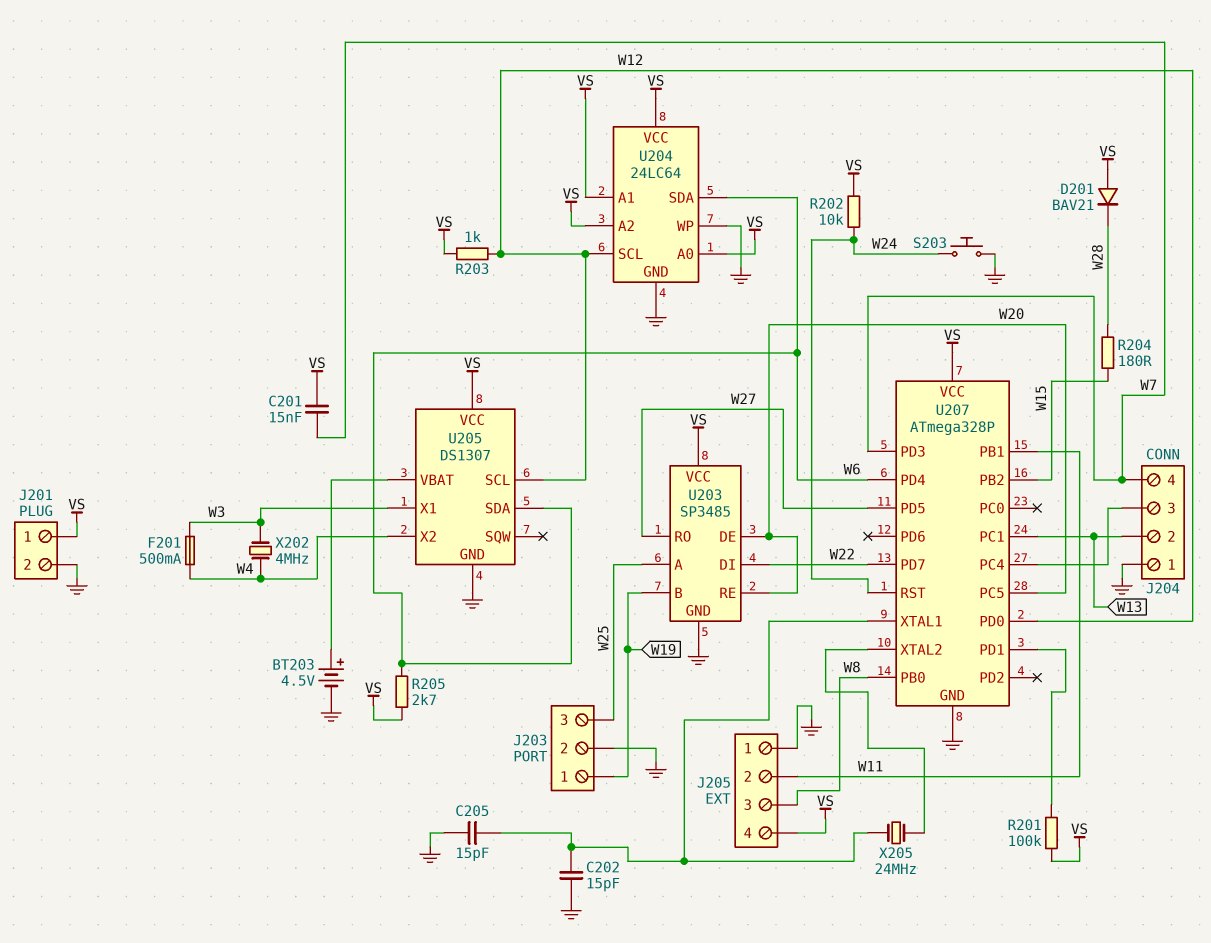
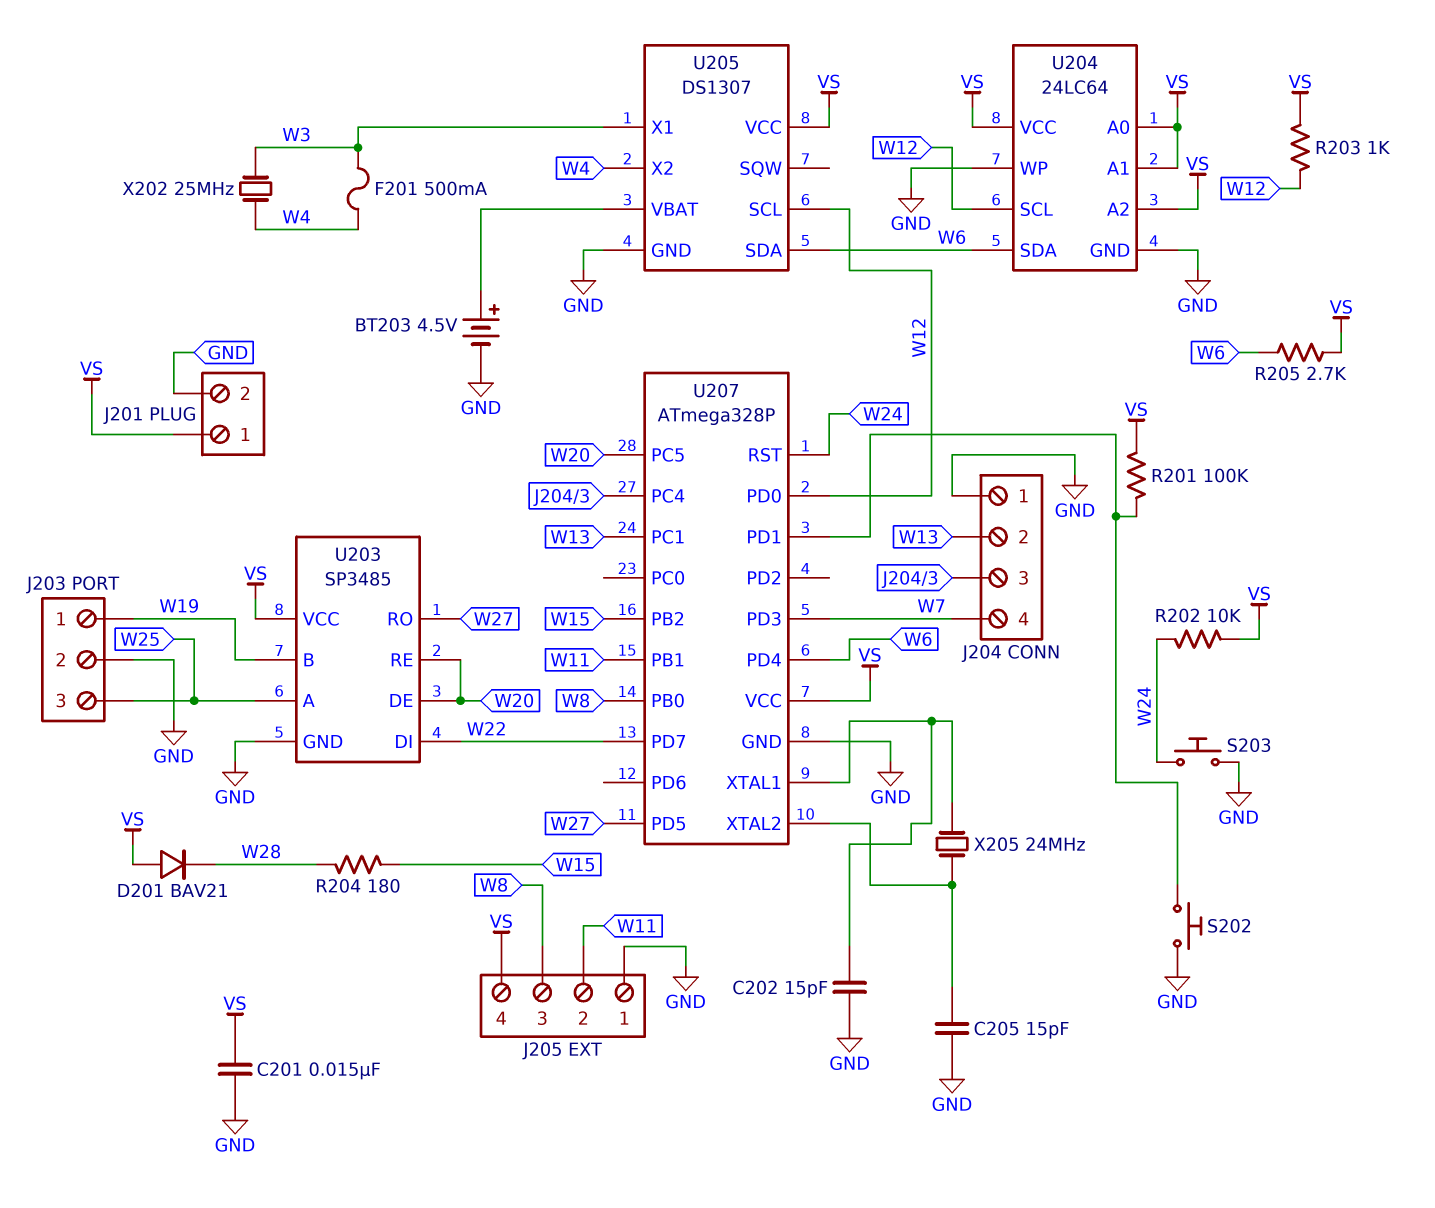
C201: 15nF (VS, W7) -> 15nF (GND, VS)
C205: 15pF (GND, U207/XTAL1) -> 15pF (GND, U207/XTAL2)
S202: none -> button (GND, U207/PD1)
X202: 4MHz (W3, W4) -> 25MHz (W3, W4)

